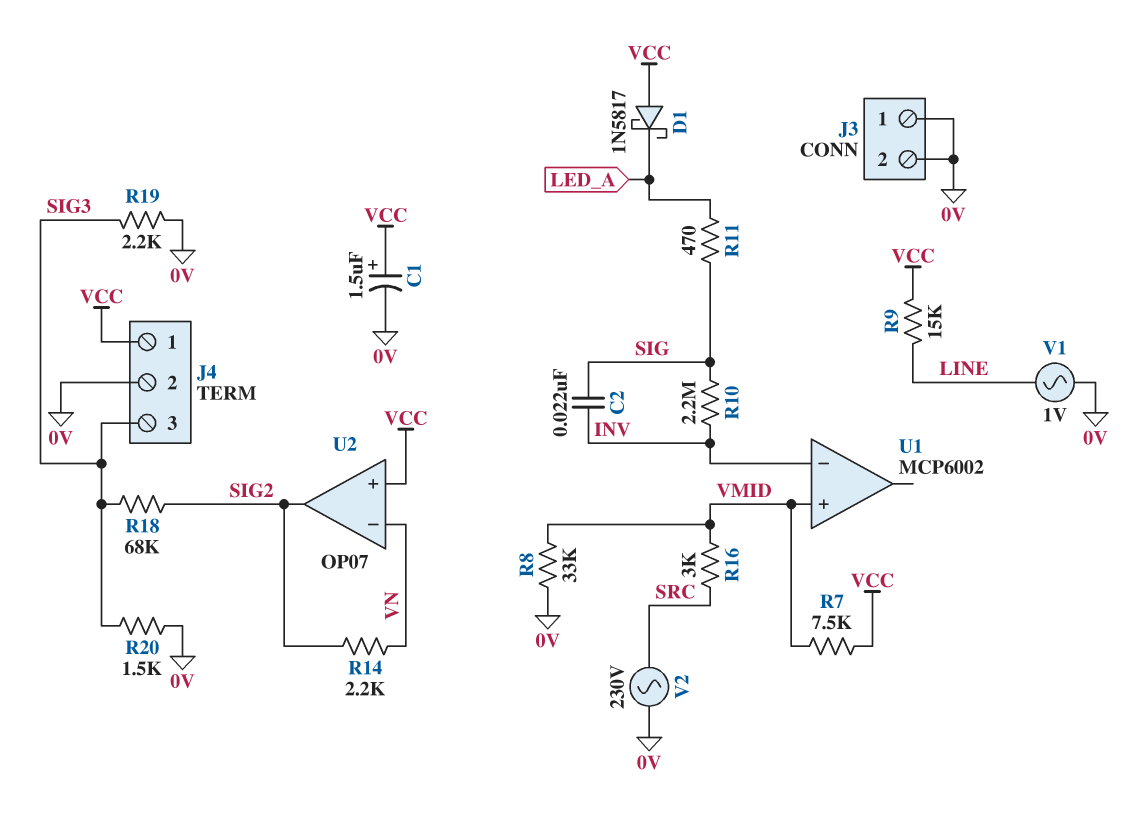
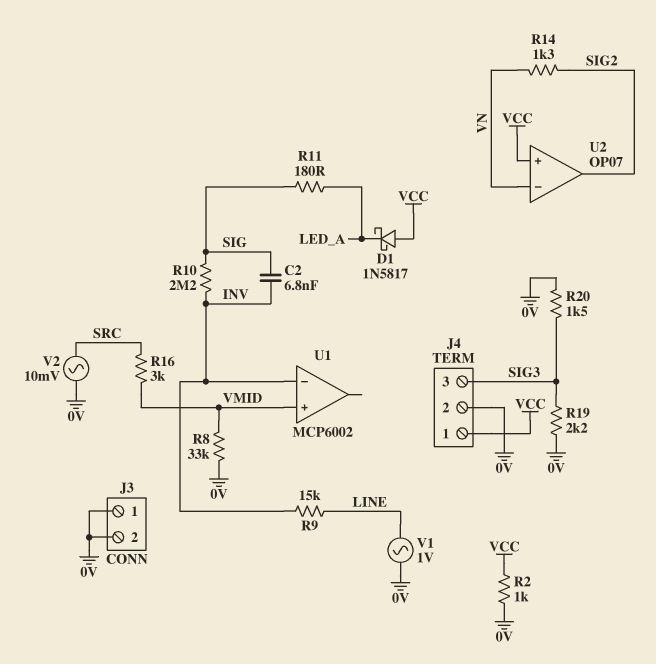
C1: 1.5uF (plus VCC, minus 0V) -> none
C2: 22nF (INV, SIG) -> 6.8nF (INV, SIG)
R2: none -> 1k (0V, VCC)
R7: 7.5k (VCC, VMID) -> none
R9: 15k (LINE, VCC) -> 15k (INV, LINE)
R11: 470 (LED_A, SIG) -> 180 (LED_A, SIG)
R14: 2.2k (SIG2, VN) -> 1.3k (SIG2, VN)
R18: 68k (SIG2, SIG3) -> none
V2: AC 230V (0V, SRC) -> AC 10mV (0V, SRC)

